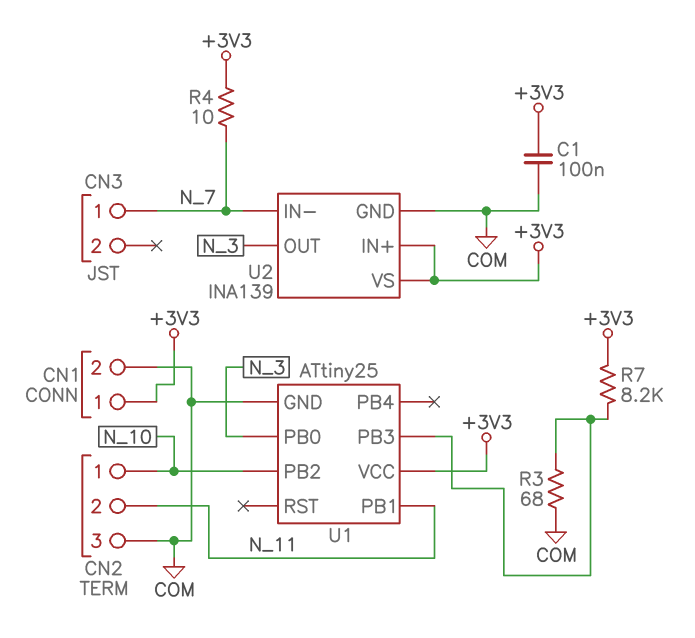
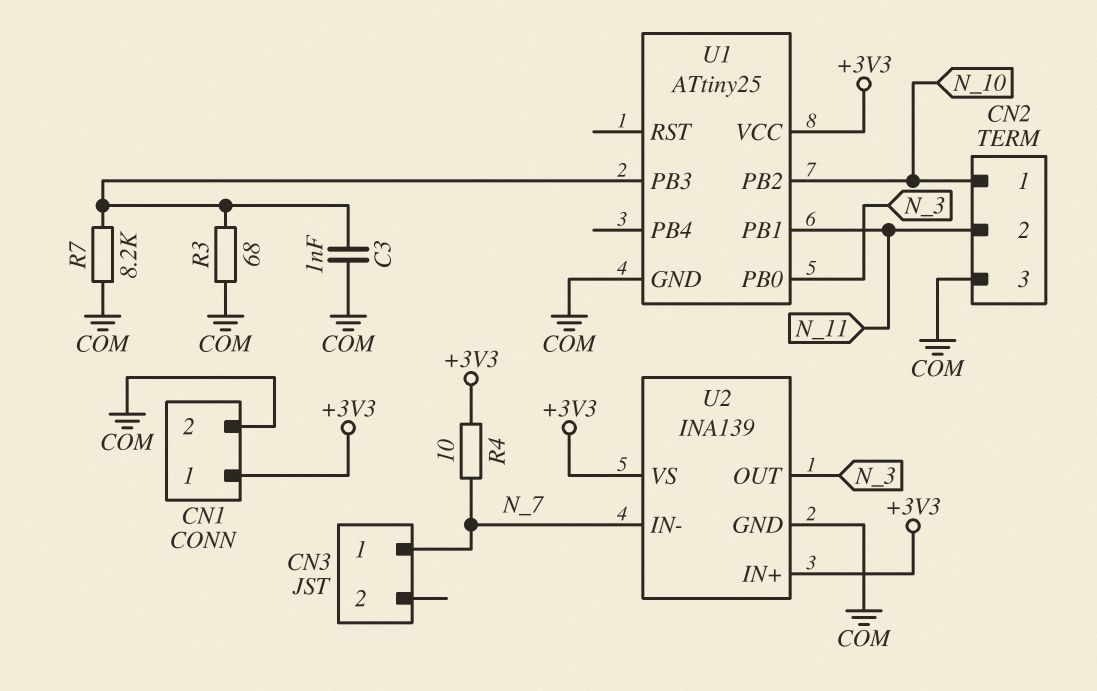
C1: 100nF (+3V3, COM) -> none
C3: none -> 1nF (COM, U1/PB3)
R7: 8.2k (+3V3, U1/PB3) -> 8.2k (COM, U1/PB3)

